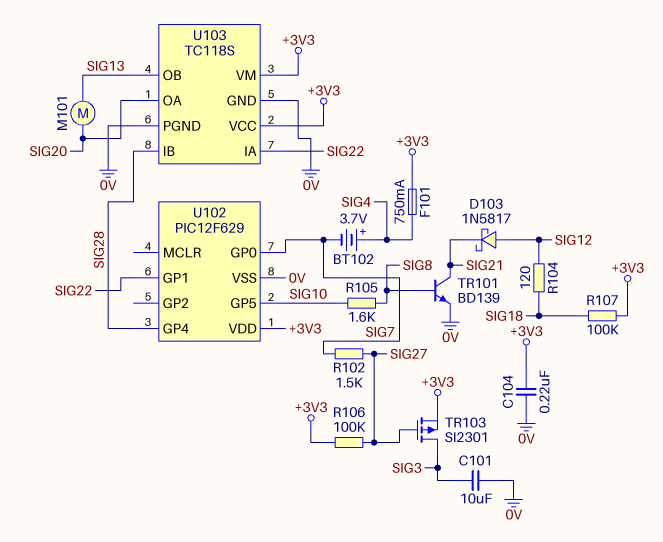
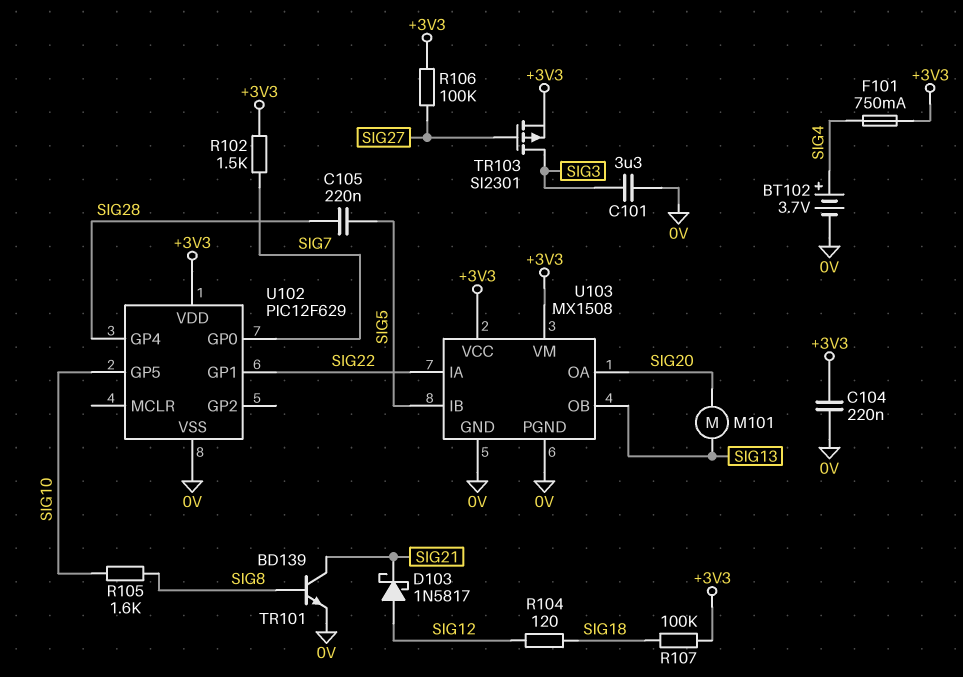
BT102: 3.7V (plus SIG4, minus SIG7) -> 3.7V (plus SIG4, minus 0V)
C101: 10uF (0V, SIG3) -> 3.3uF (0V, SIG3)
C105: none -> 220nF (SIG5, SIG28)
R102: 1.5k (SIG7, SIG27) -> 1.5k (+3V3, SIG7)
U103: TC118S -> MX1508
U103 pin IB: SIG28 -> SIG5

